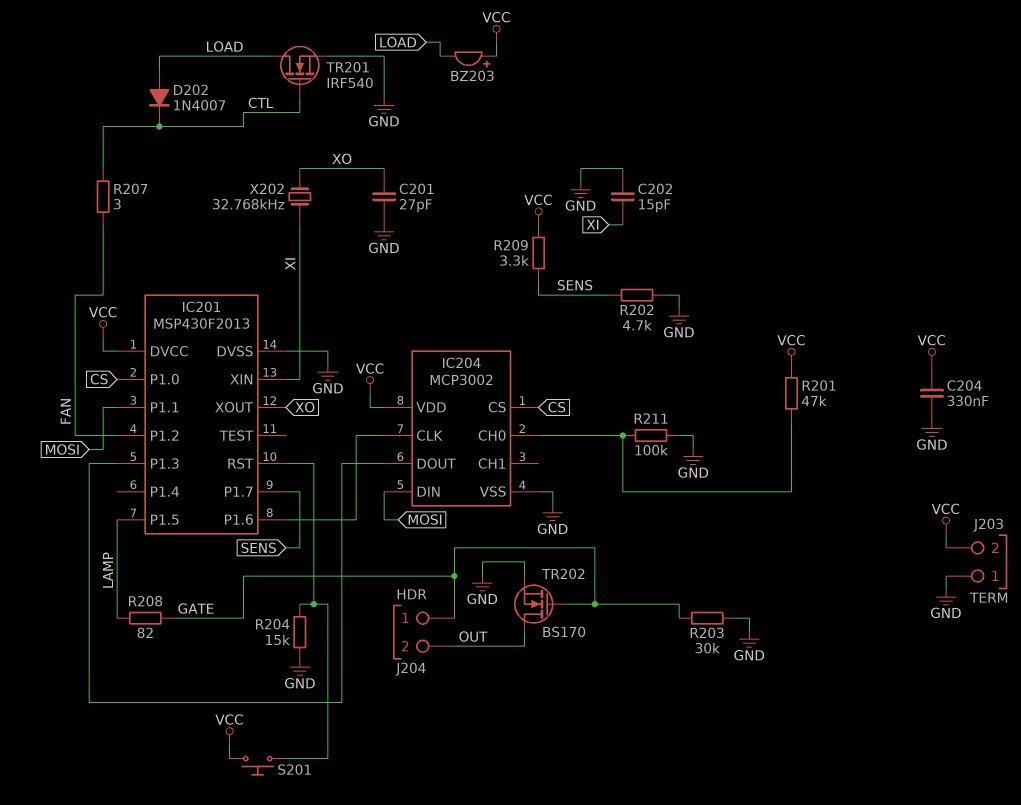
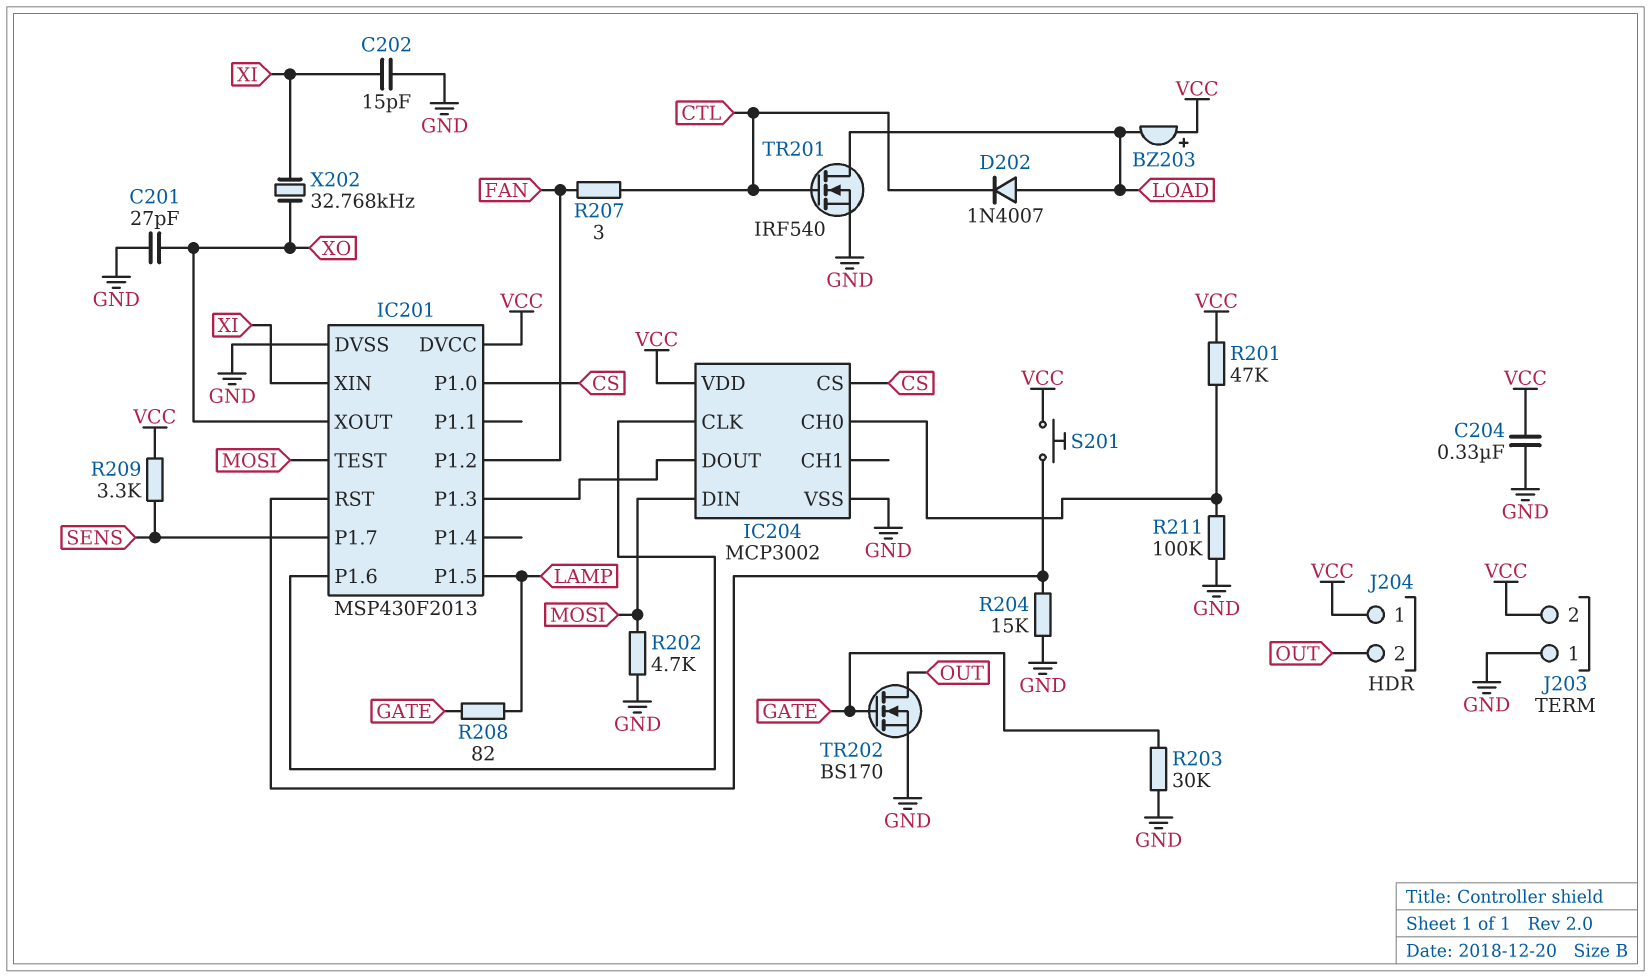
IC201 pin P1.1: MOSI -> none
IC201 pin TEST: none -> MOSI
J204 pin 1: GATE -> VCC
R202: 4.7k (GND, SENS) -> 4.7k (GND, MOSI)

